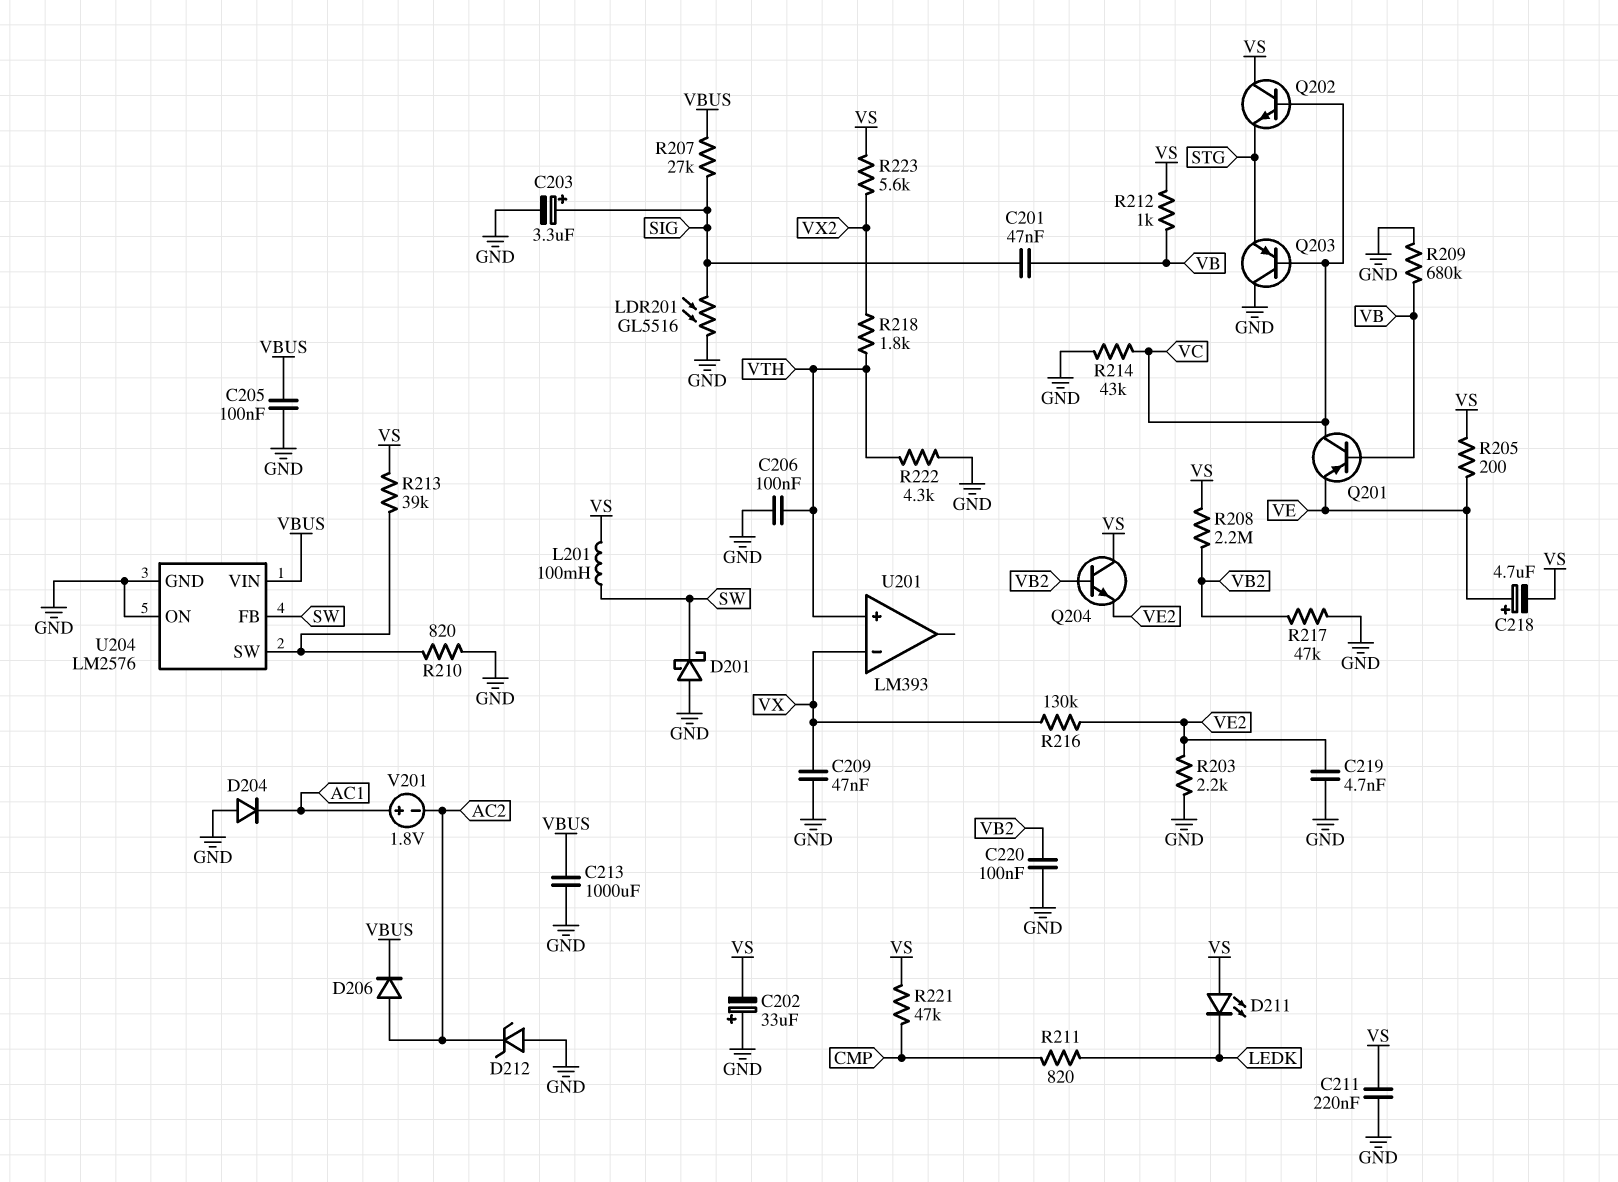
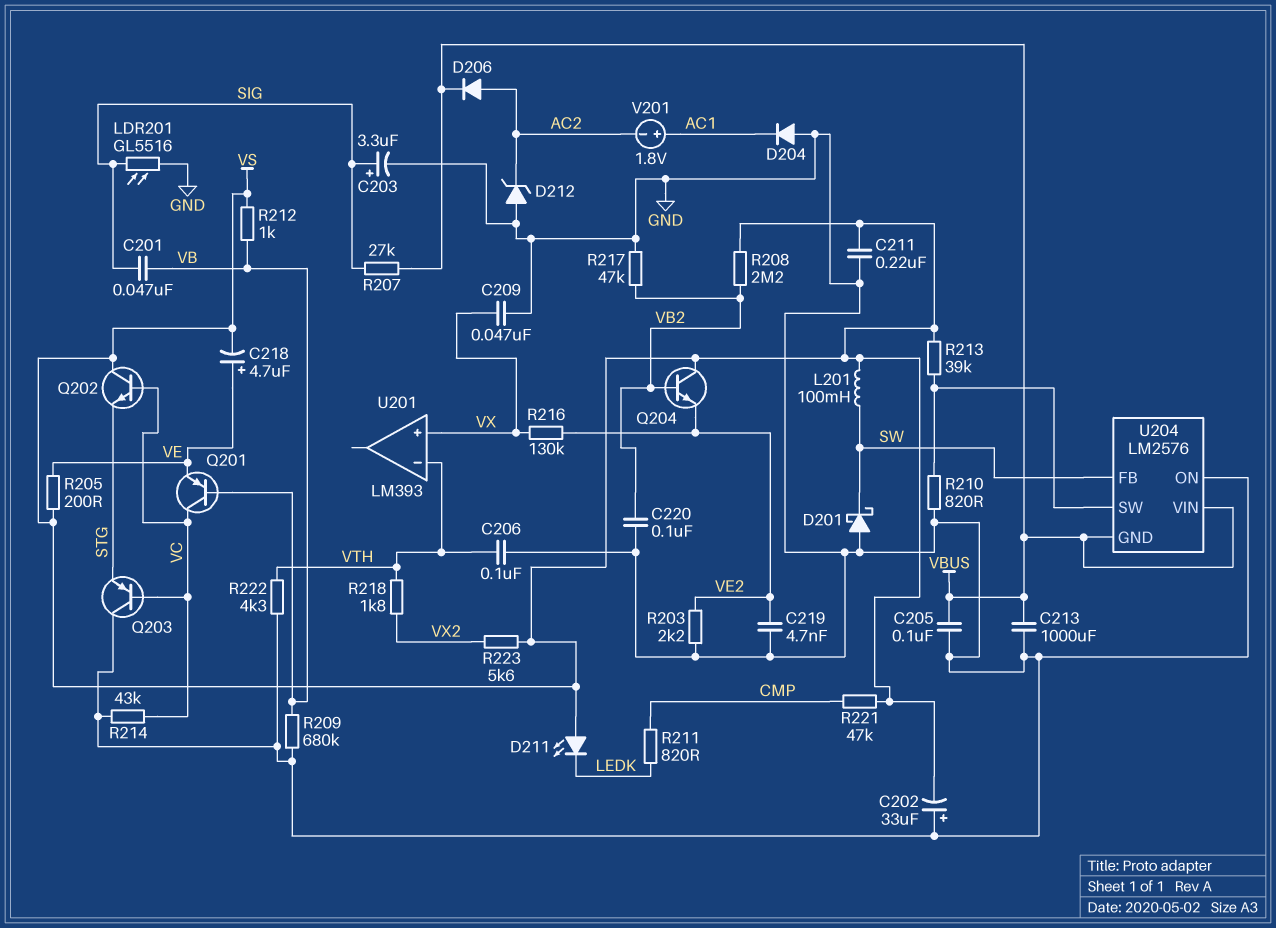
U201 pin in+: VTH -> VX
U201 pin in-: VX -> VTH
U204 pin GND: GND -> VBUS

